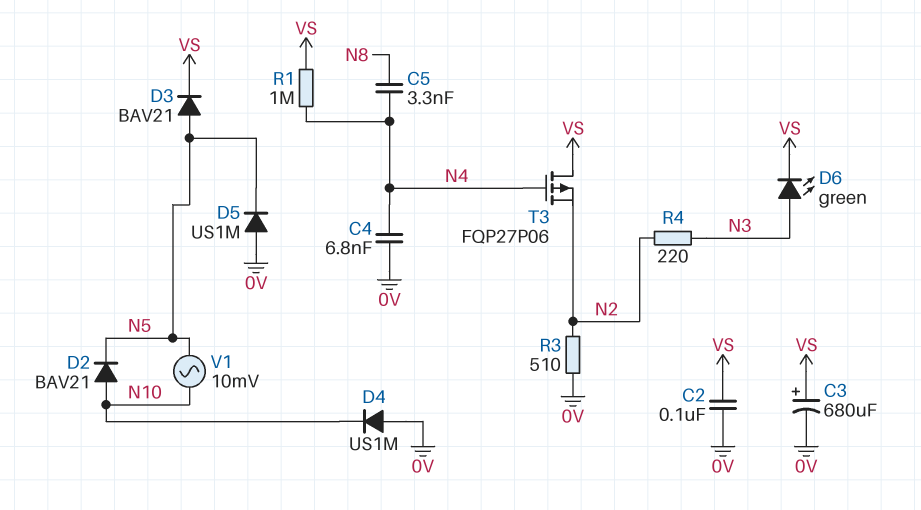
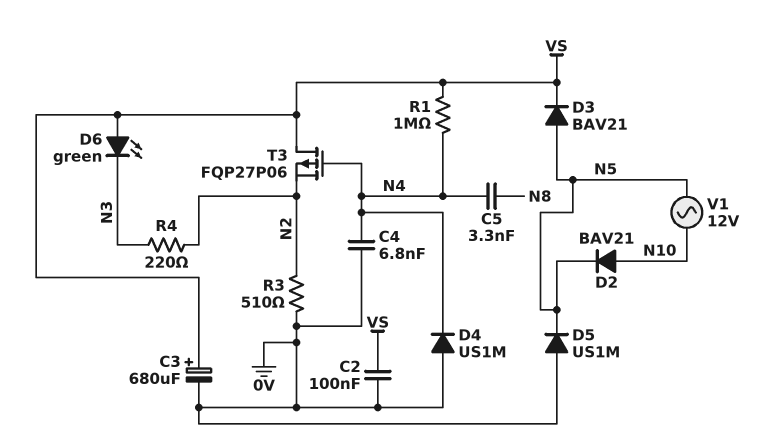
D4: diode US1M (A 0V, K N10) -> diode US1M (A 0V, K N4)
D6: LED green (A N3, K VS) -> LED green (A VS, K N3)
V1: AC 10mV (N5, N10) -> AC 12V (N5, N10)

